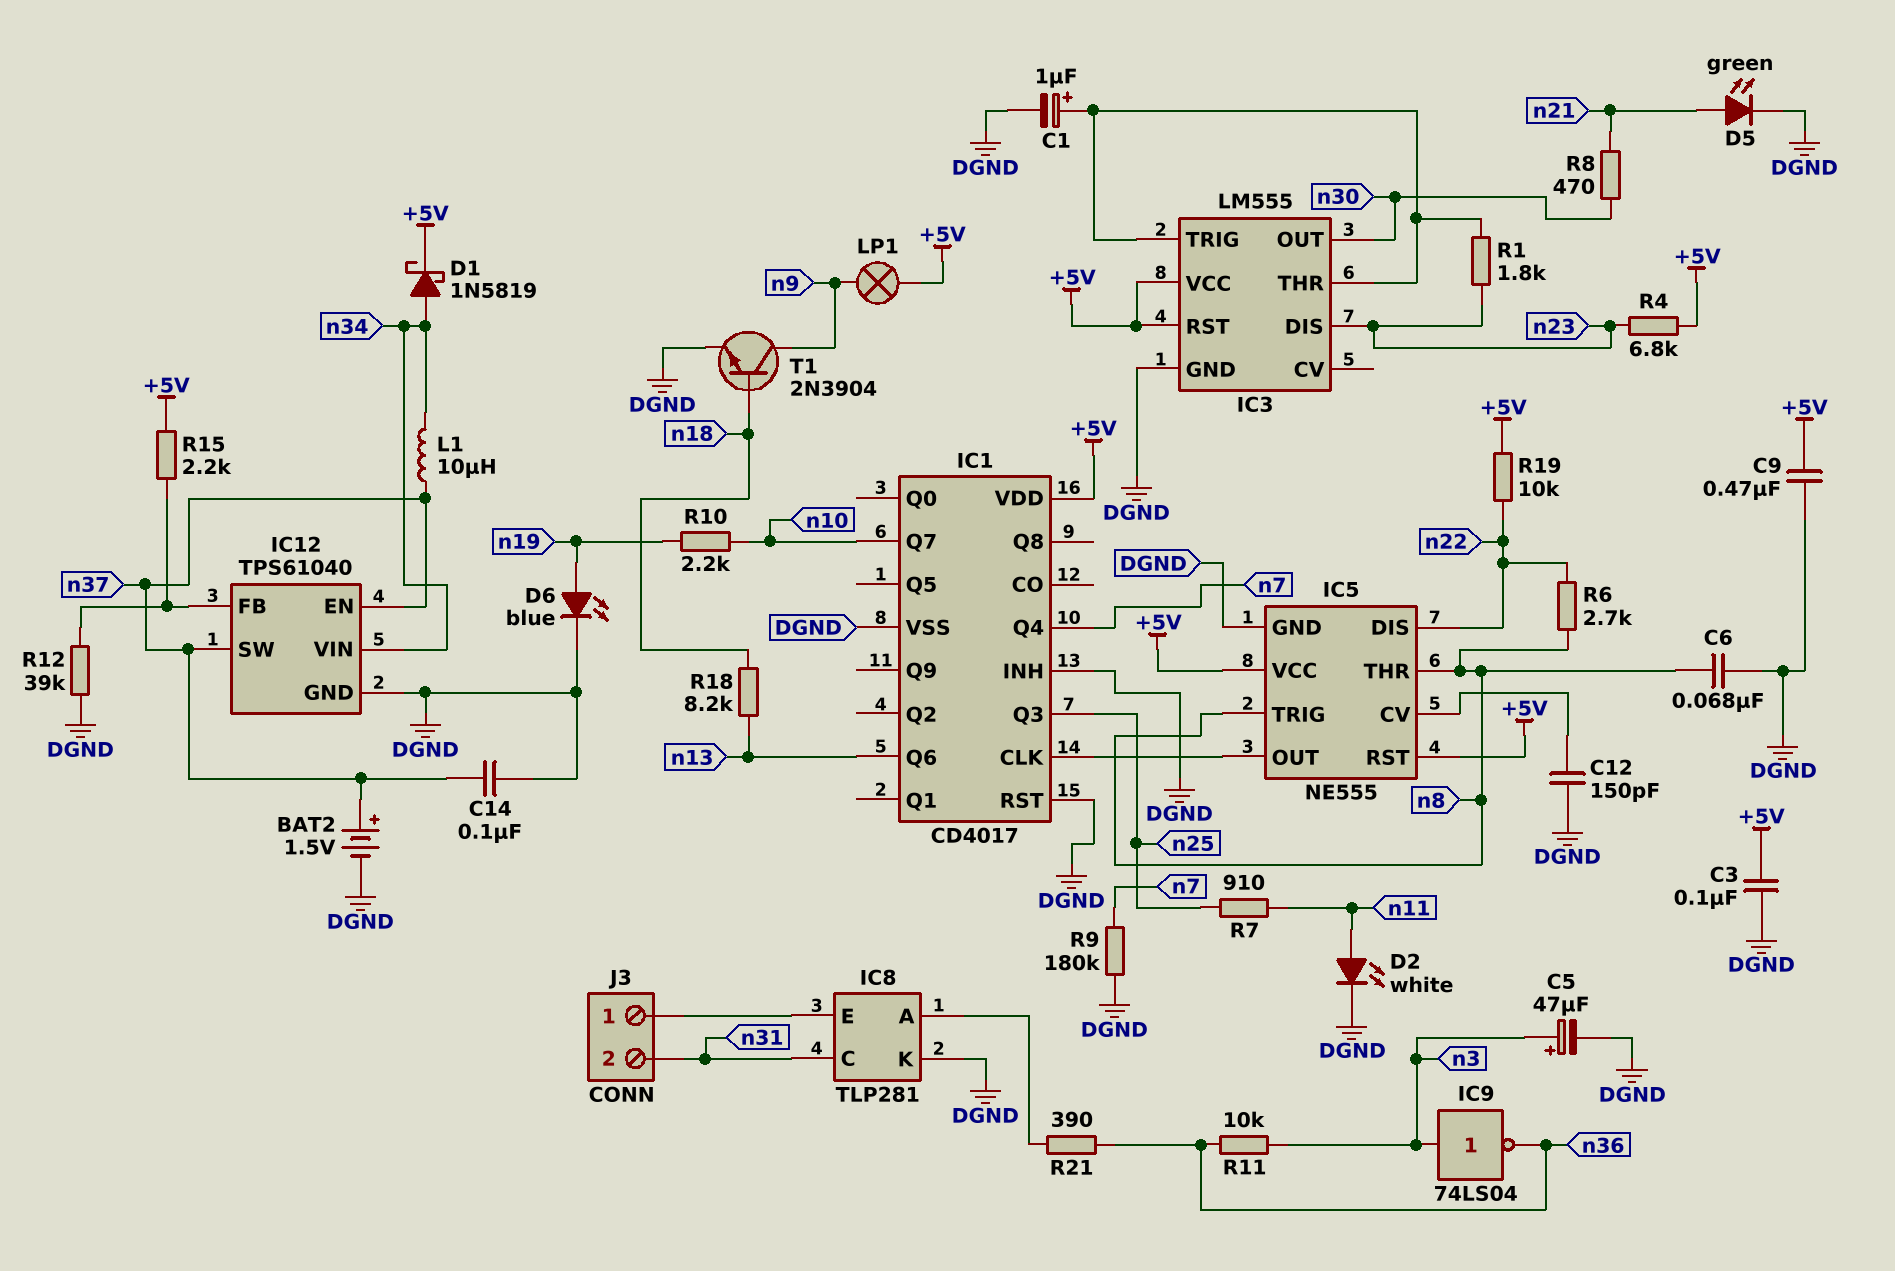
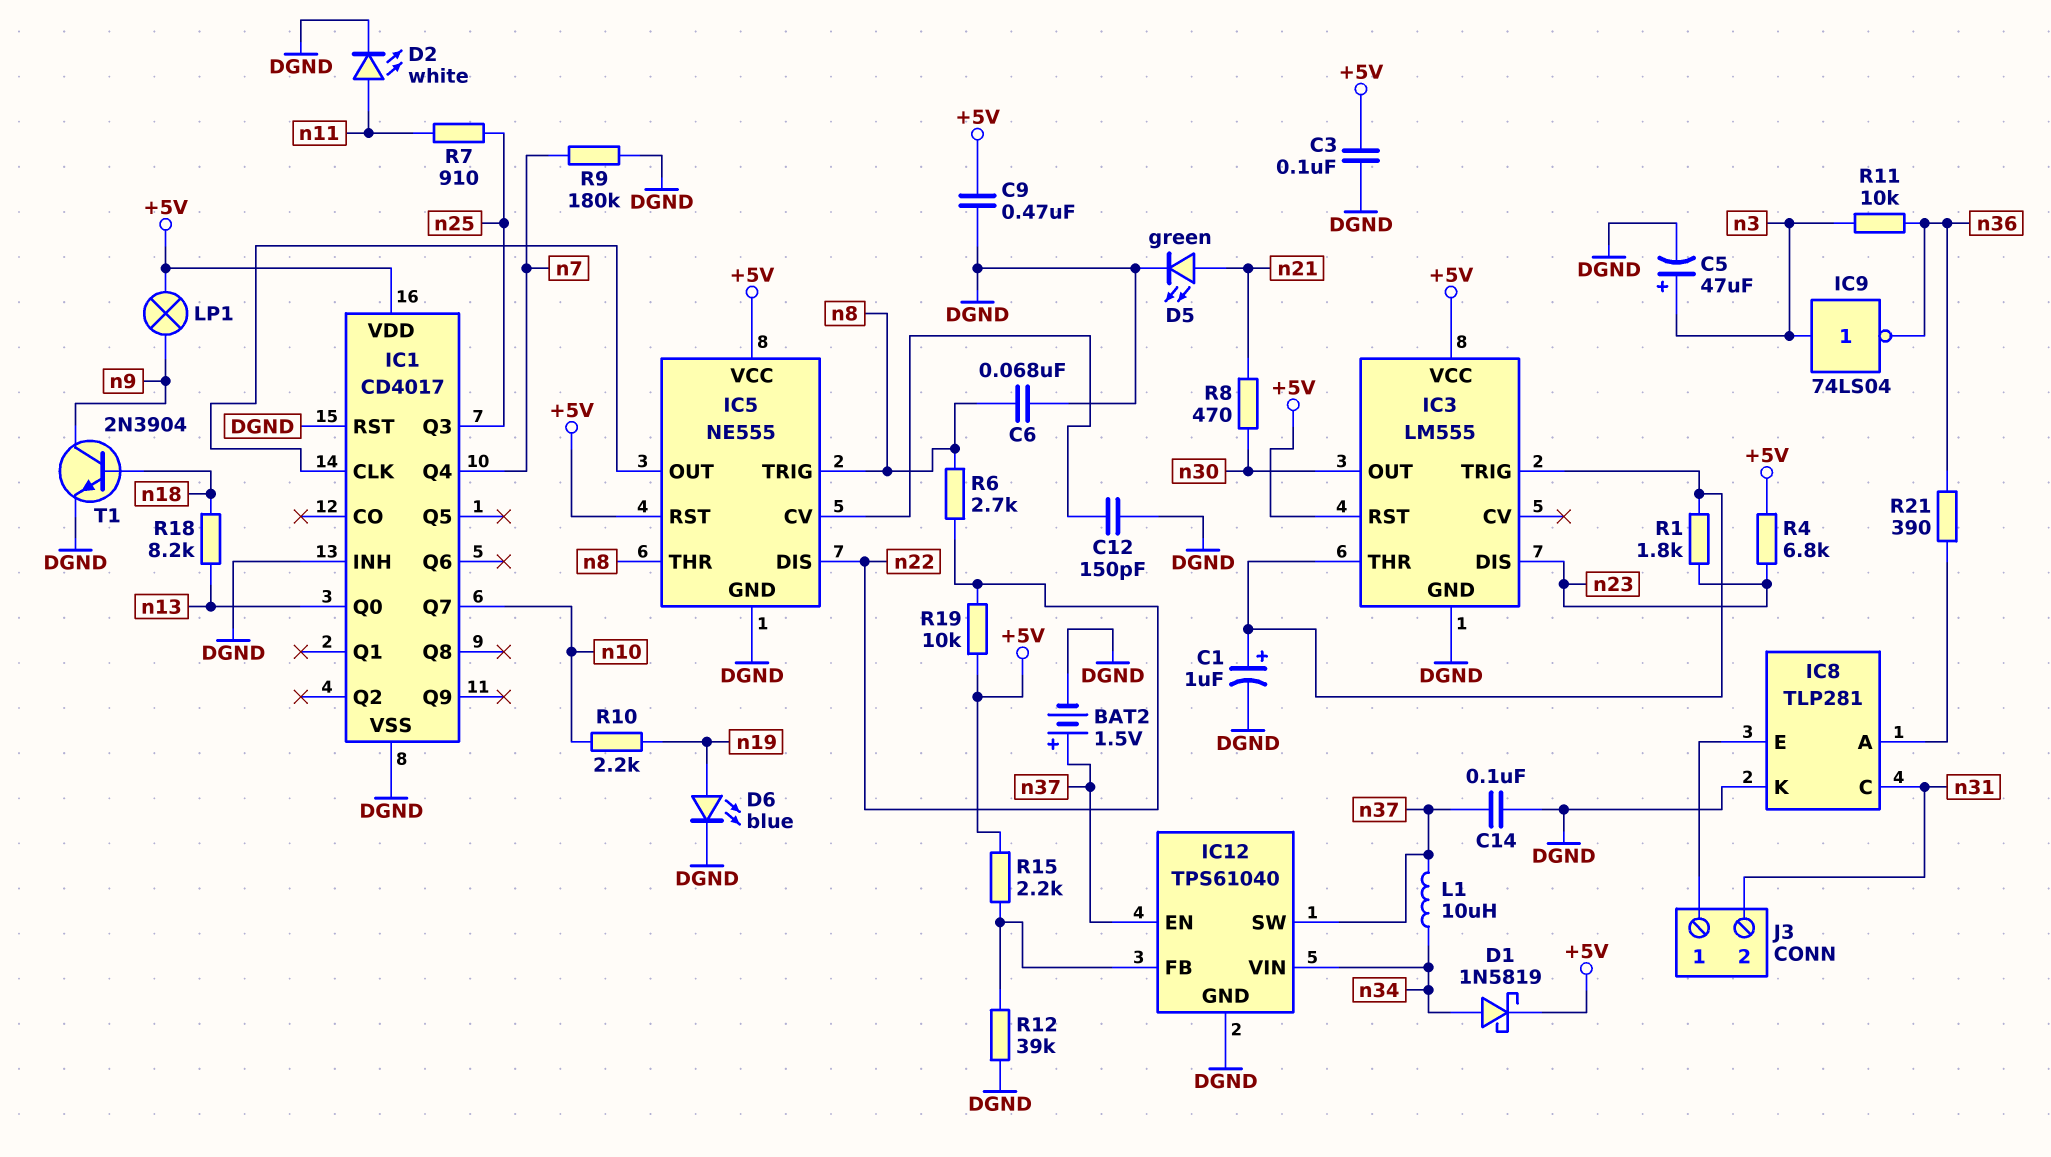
IC1 pin Q0: none -> n13
IC1 pin Q6: n13 -> none

